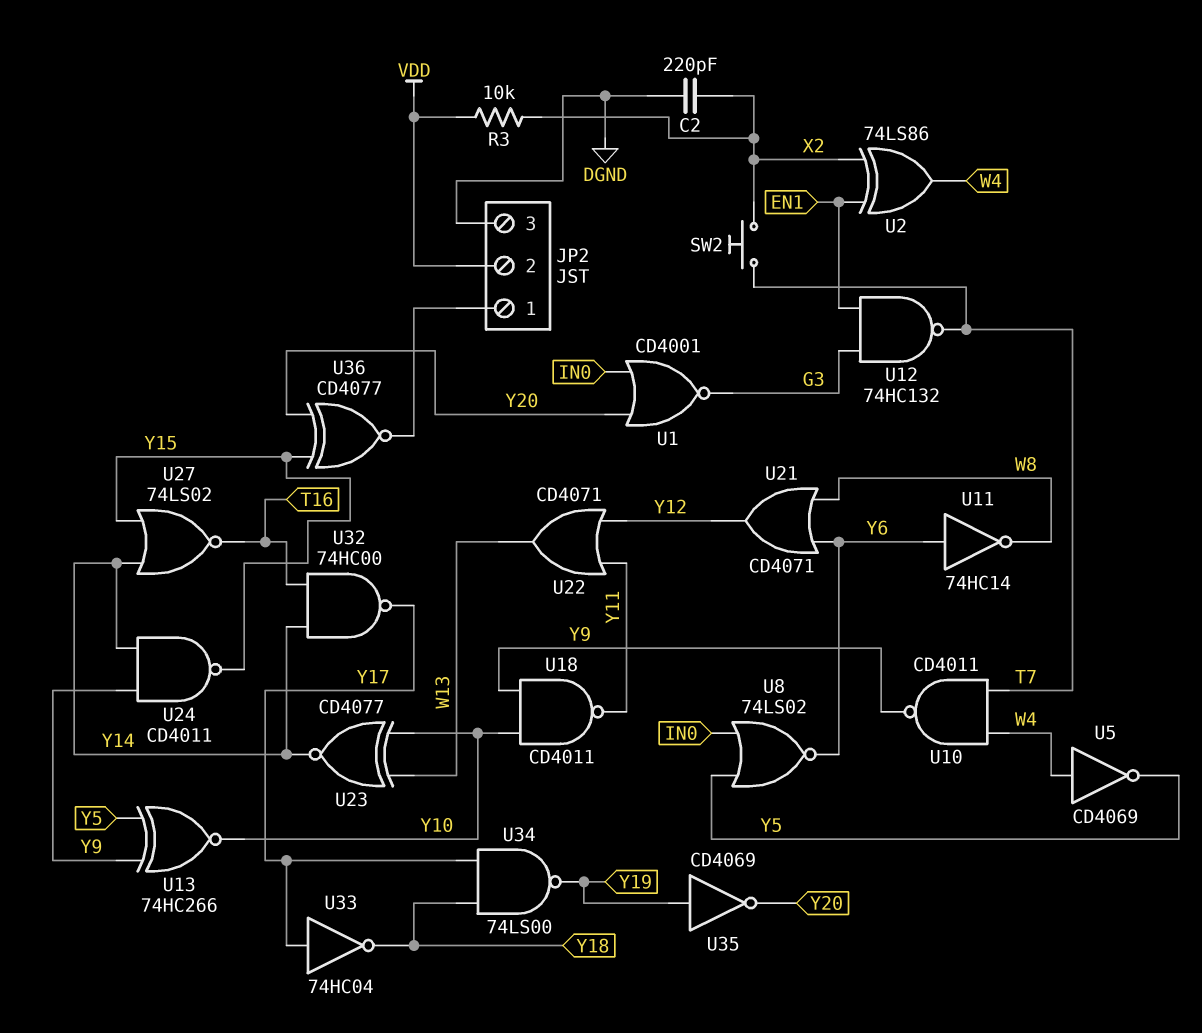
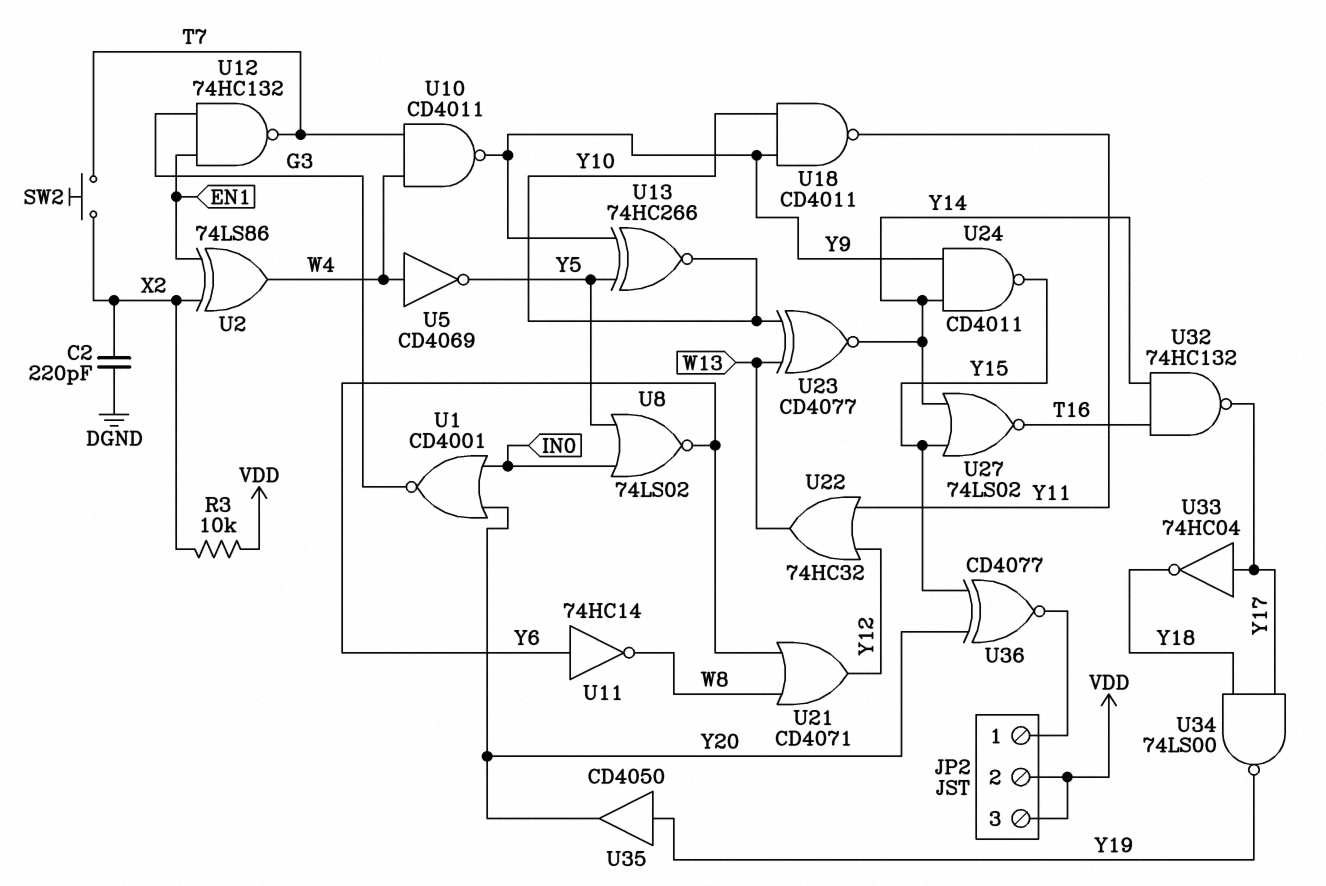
JP2 pin 3: DGND -> VDD
U22: OR CD4071 (in Y11, in Y12, out W13) -> OR 74HC32 (in Y11, in Y12, out W13)
U32: NAND 74HC00 (in T16, in Y14, out Y17) -> NAND 74HC132 (in T16, in Y14, out Y17)
U35: NOT CD4069 (in Y19, out Y20) -> buffer CD4050 (in Y19, out Y20)

